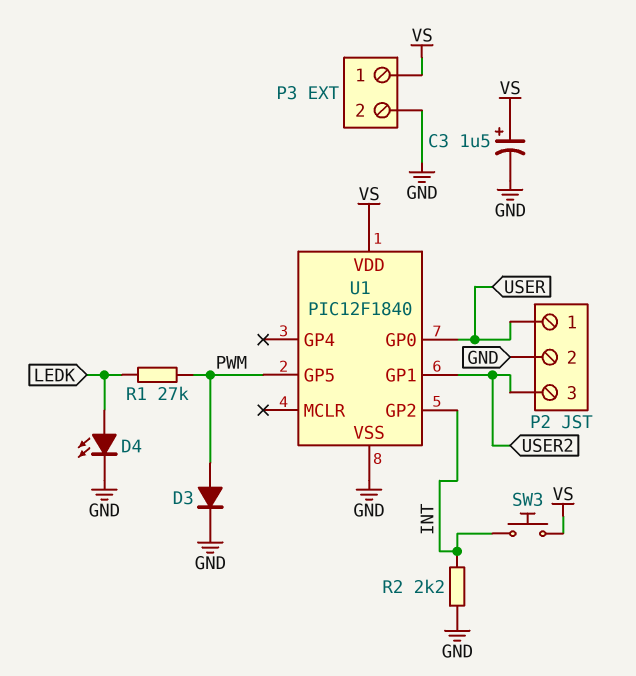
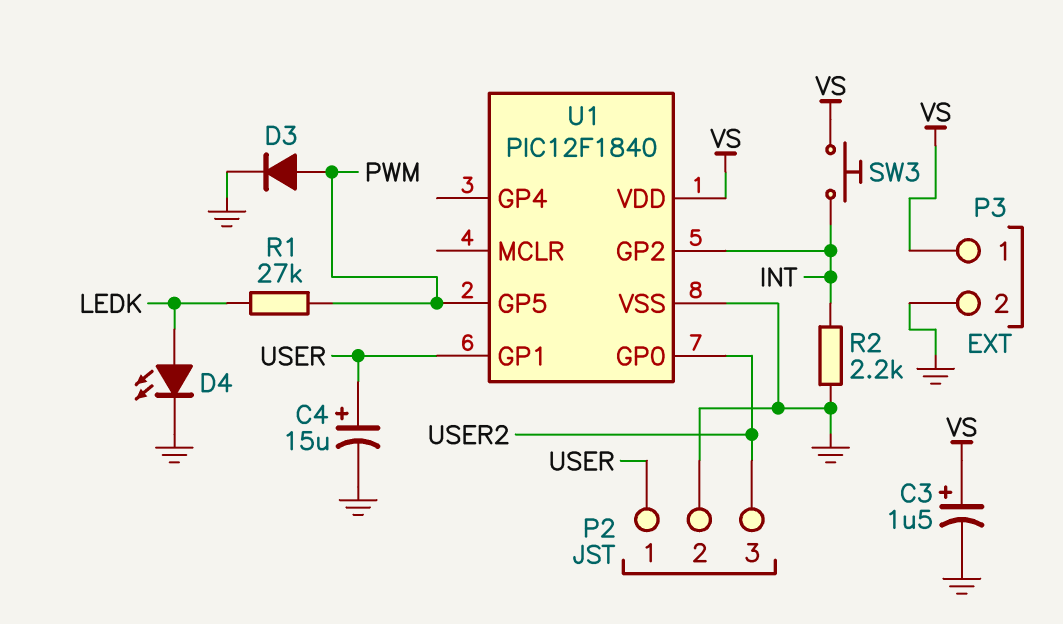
C4: none -> 15uF (plus USER, minus GND)
U1 pin GP0: USER -> USER2
U1 pin GP1: USER2 -> USER

